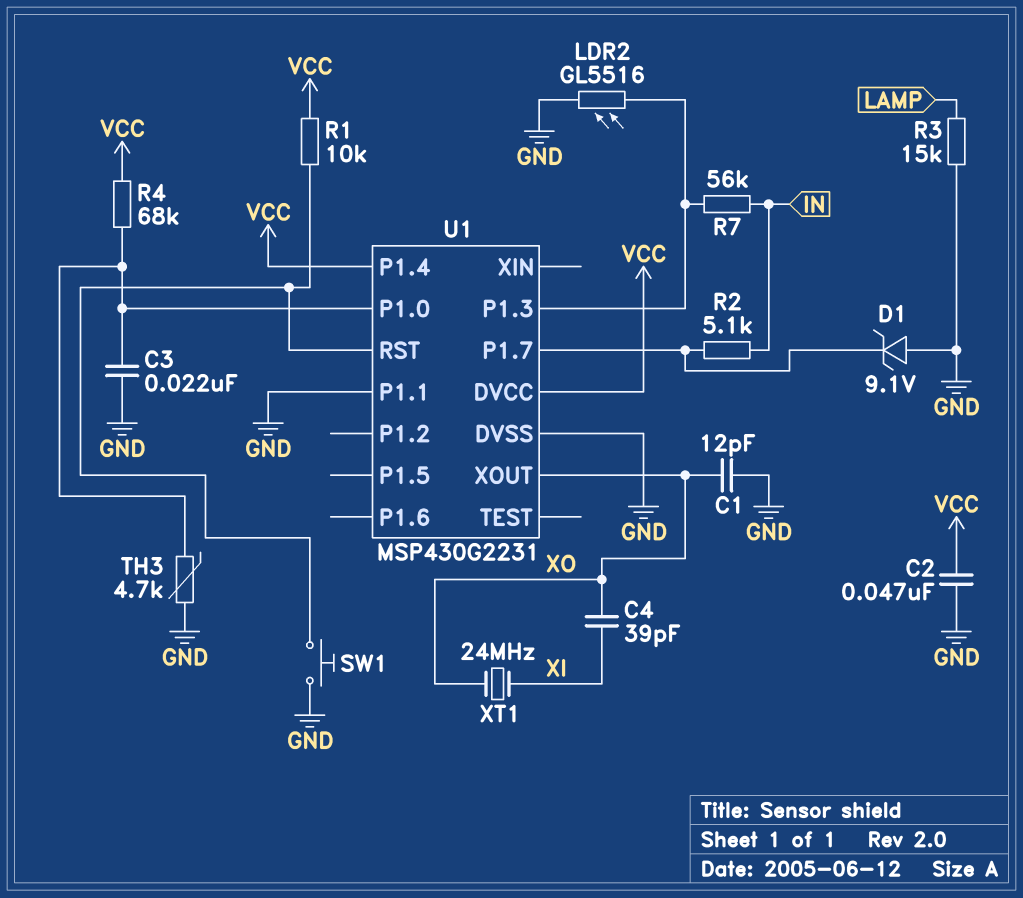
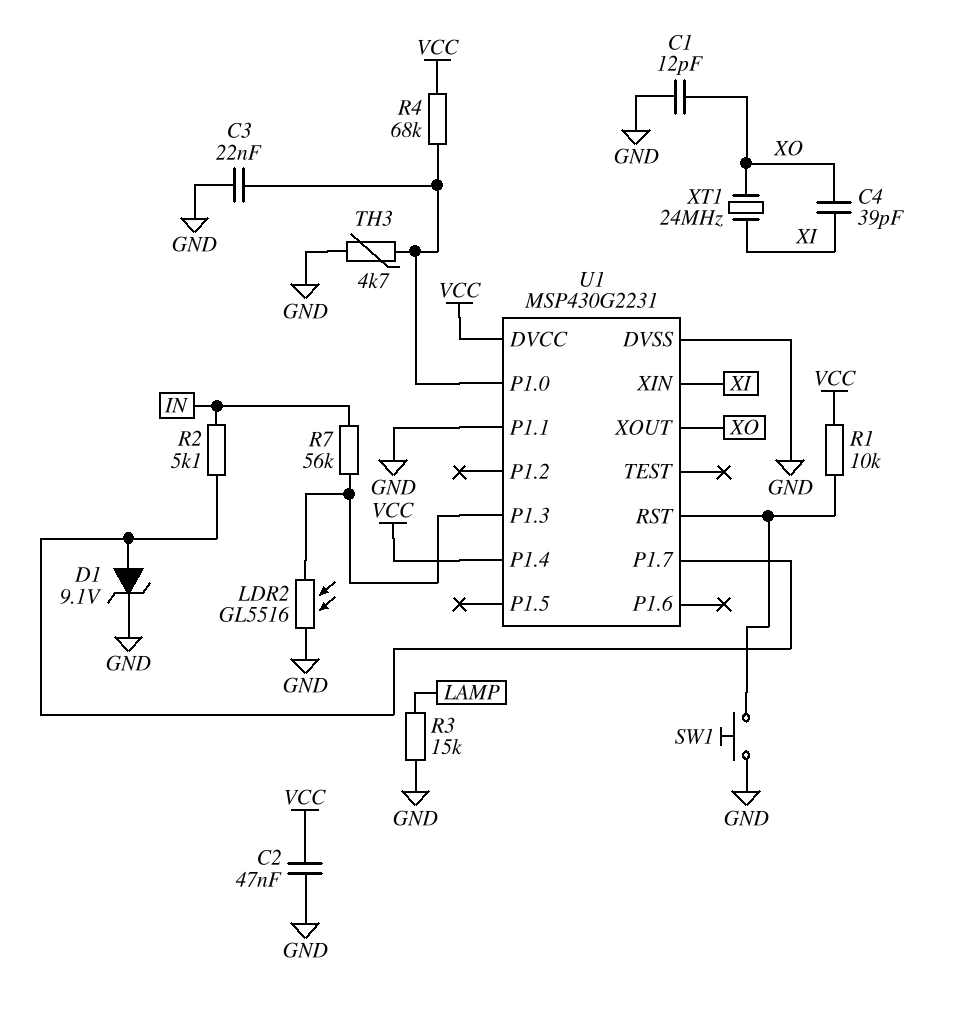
D1: zener 9.1V (A GND, K U1/P1.7) -> zener 9.1V (A U1/P1.7, K GND)
U1 pin XIN: none -> XI

